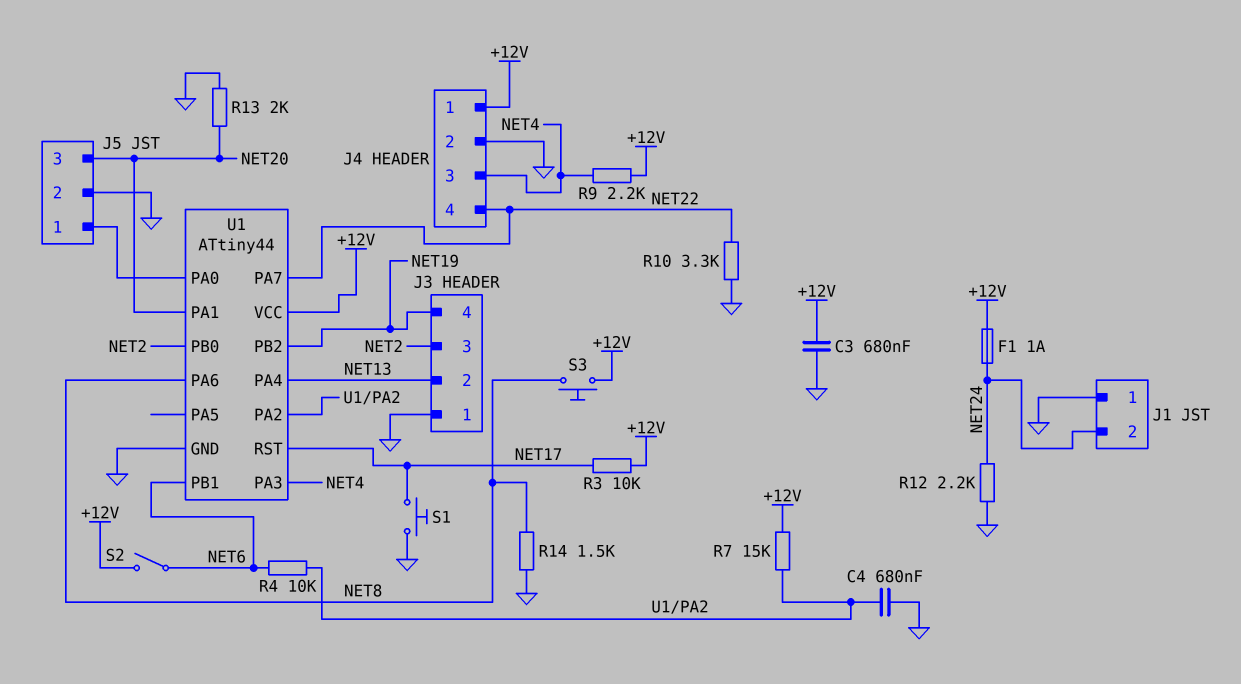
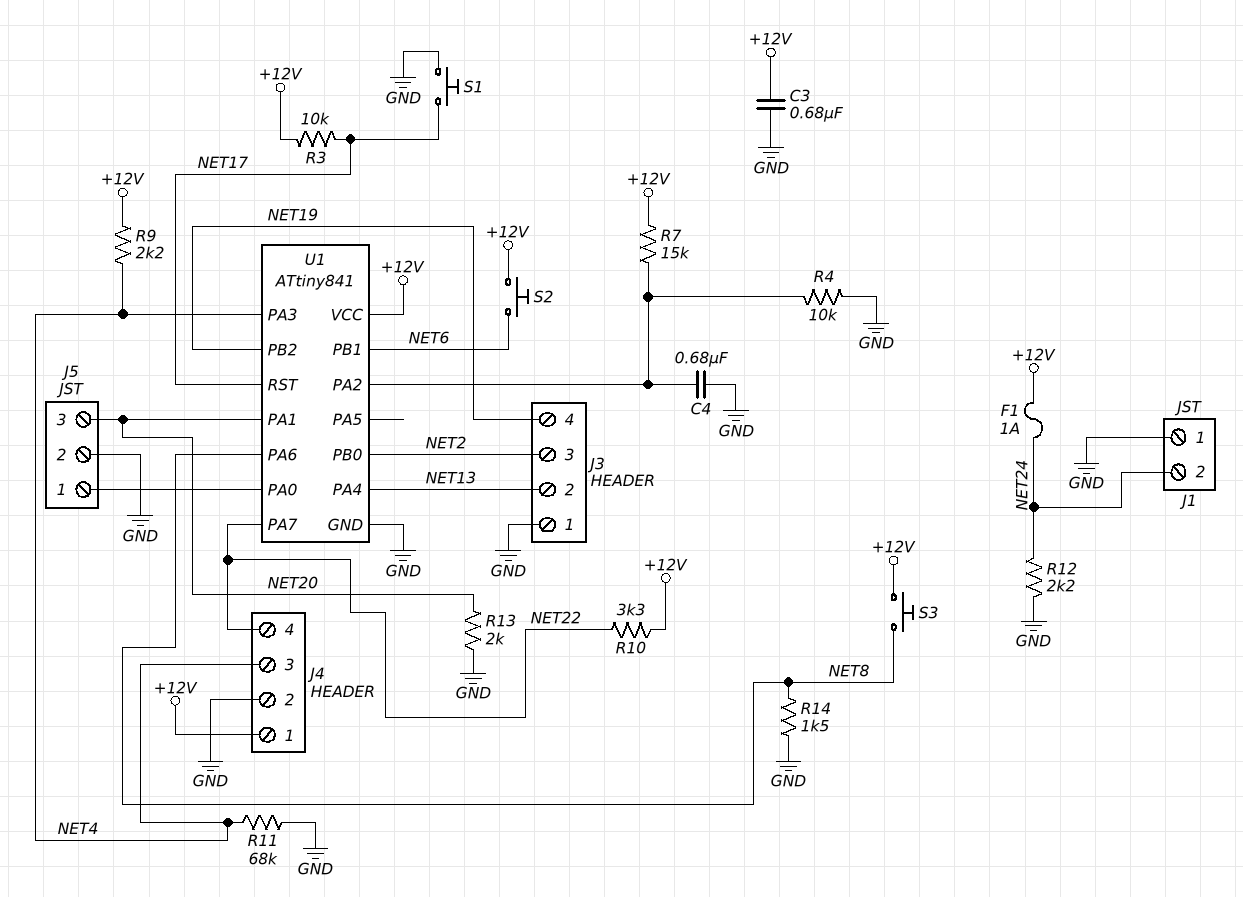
R4: 10k (NET6, U1/PA2) -> 10k (GND, U1/PA2)
R10: 3.3k (GND, NET22) -> 3.3k (+12V, NET22)
R11: none -> 68k (GND, NET4)
S2: switch (+12V, NET6) -> button (+12V, NET6)
U1: ATtiny44 -> ATtiny841

